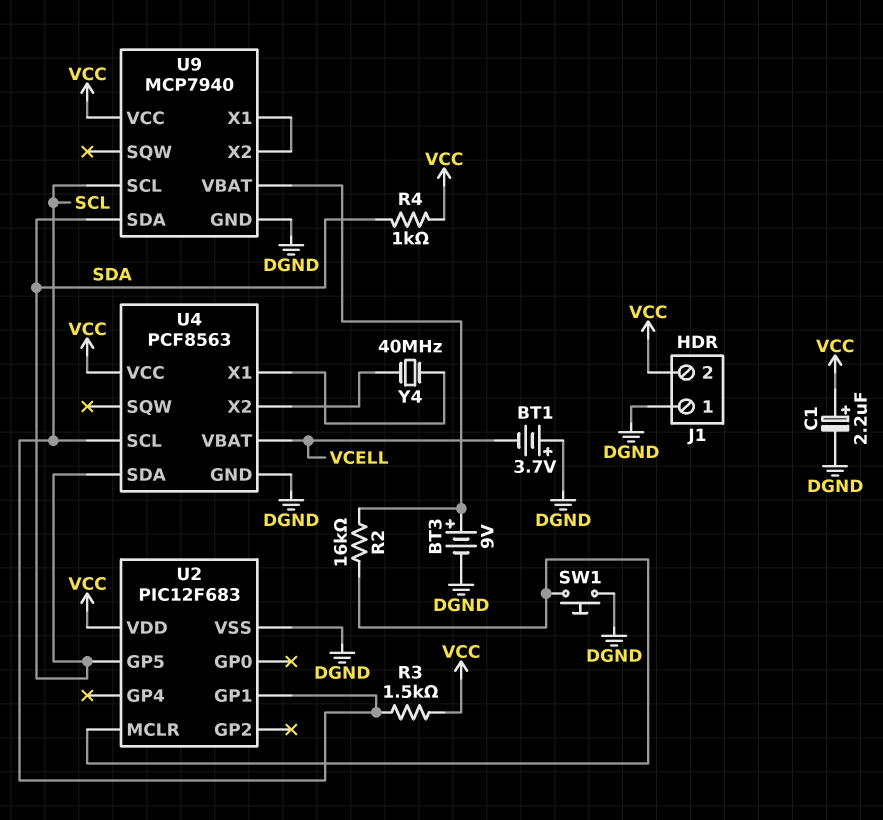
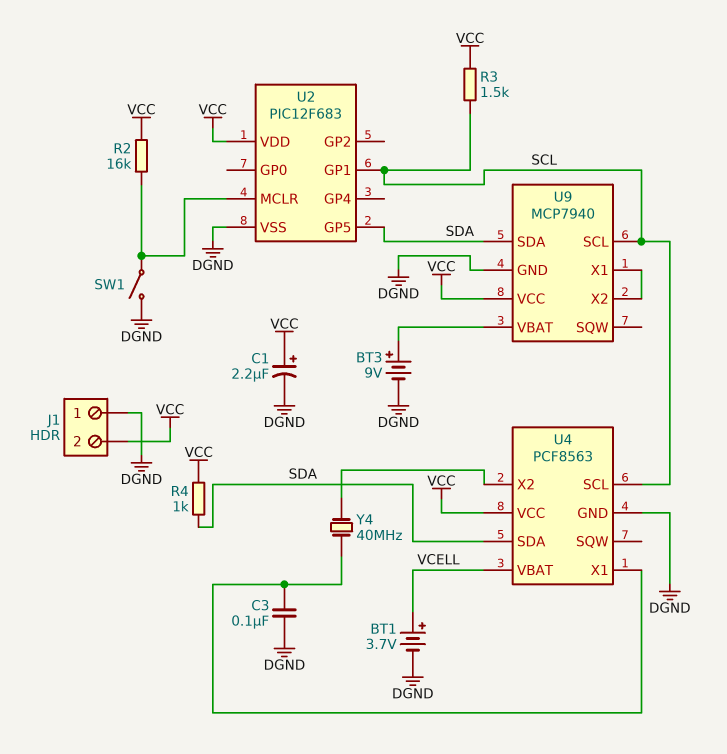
BT1: 3.7V (plus DGND, minus VCELL) -> 3.7V (plus VCELL, minus DGND)
C3: none -> 100nF (DGND, U4/X1)
R2: 16k (U2/MCLR, U9/VBAT) -> 16k (U2/MCLR, VCC)
SW1: button (DGND, U2/MCLR) -> switch (DGND, U2/MCLR)

